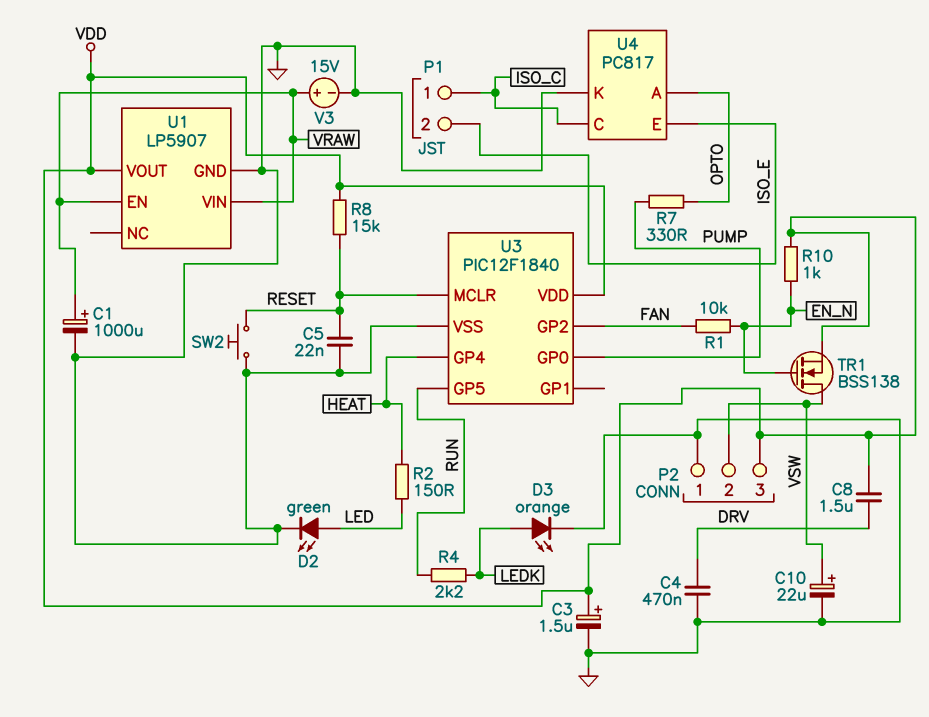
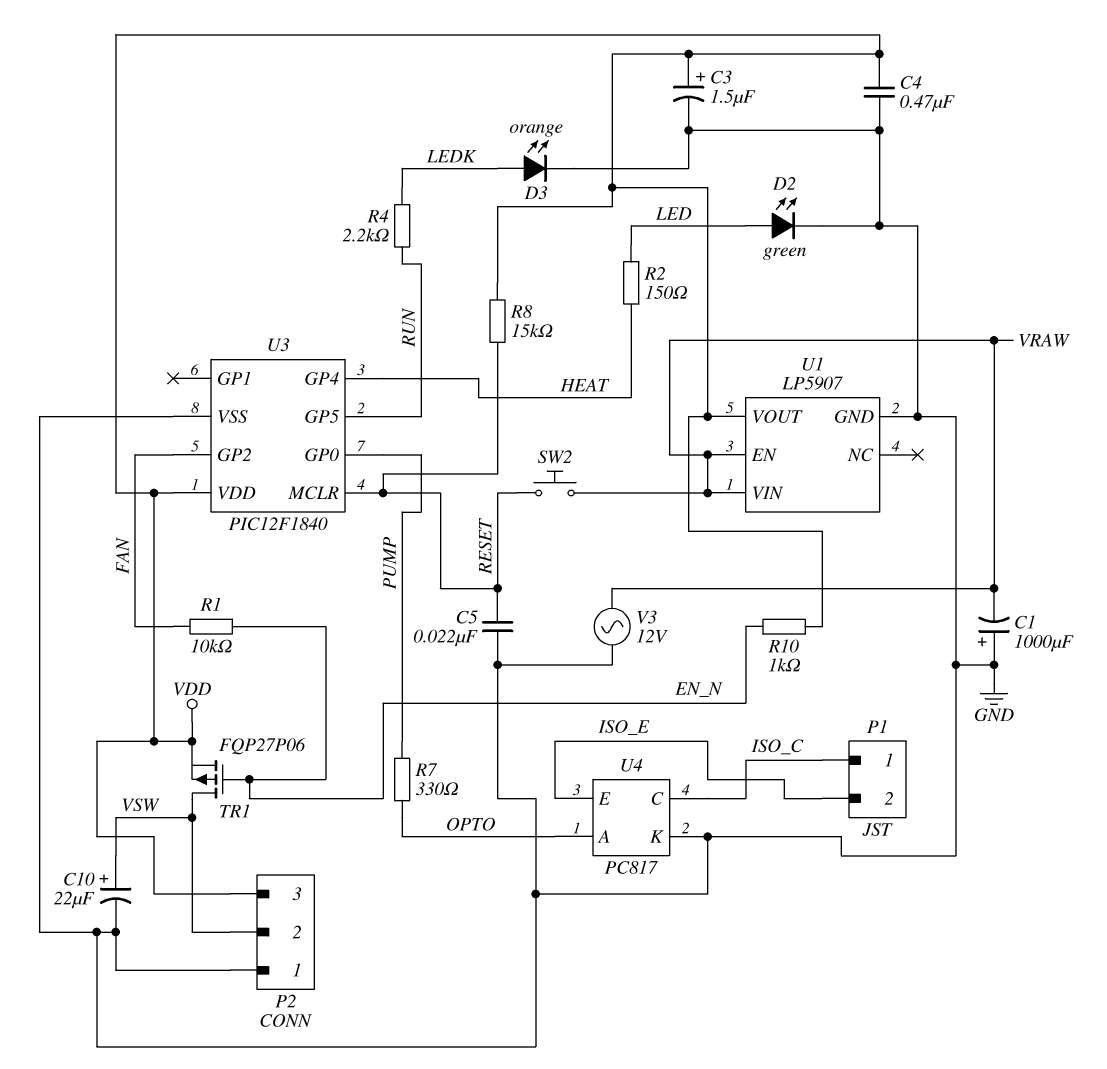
C1: 1000uF (plus VRAW, minus GND) -> 1000uF (plus GND, minus VRAW)
C4: 470nF (DRV, GND) -> 470nF (GND, VDD)
C8: 1.5uF (DRV, VDD) -> none
SW2: button (GND, RESET) -> button (RESET, VRAW)
TR1: NMOS BSS138 (G EN_N, D VSW, S VDD) -> PMOS FQP27P06 (G EN_N, D VSW, S VDD)
V3: 15V (plus VRAW, minus GND) -> AC 12V (GND, VRAW)

